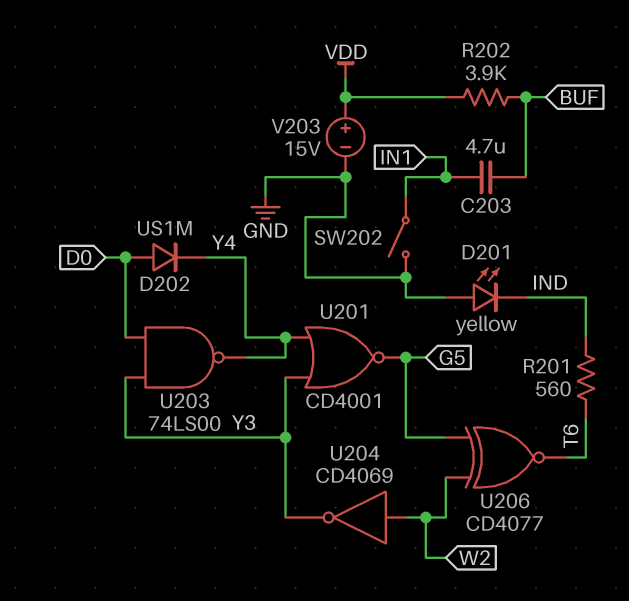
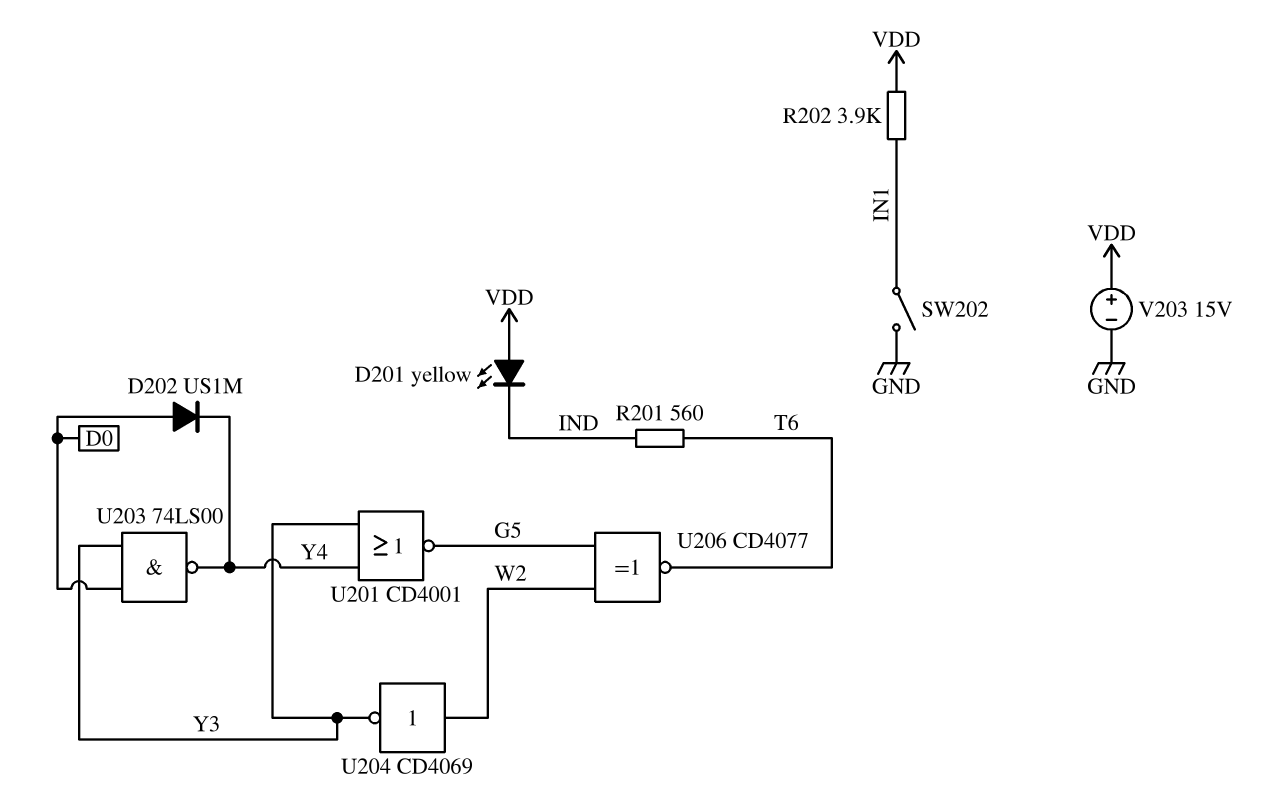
C203: 4.7uF (BUF, IN1) -> none
D201: LED yellow (A GND, K IND) -> LED yellow (A VDD, K IND)
R202: 3.9k (BUF, VDD) -> 3.9k (IN1, VDD)

